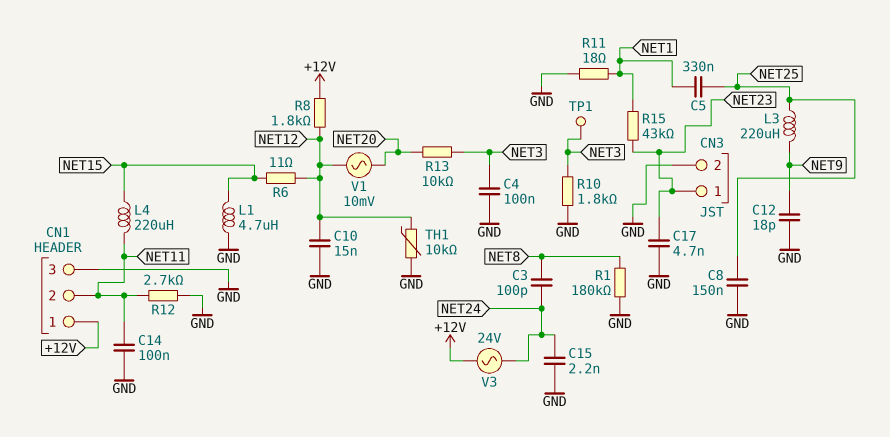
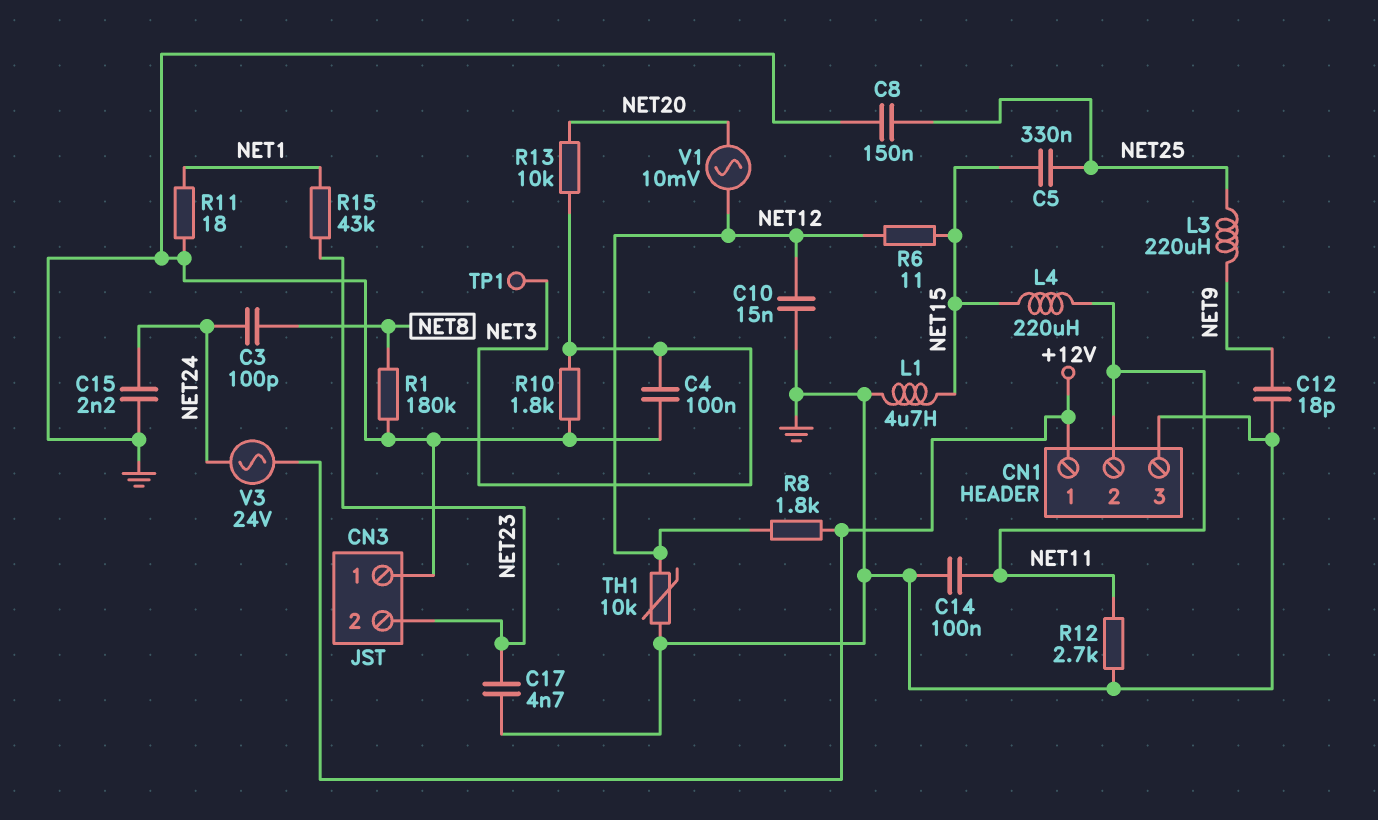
C5: 330nF (NET1, NET25) -> 330nF (NET15, NET25)
CN3 pin 1: NET23 -> GND
CN3 pin 2: GND -> NET23

